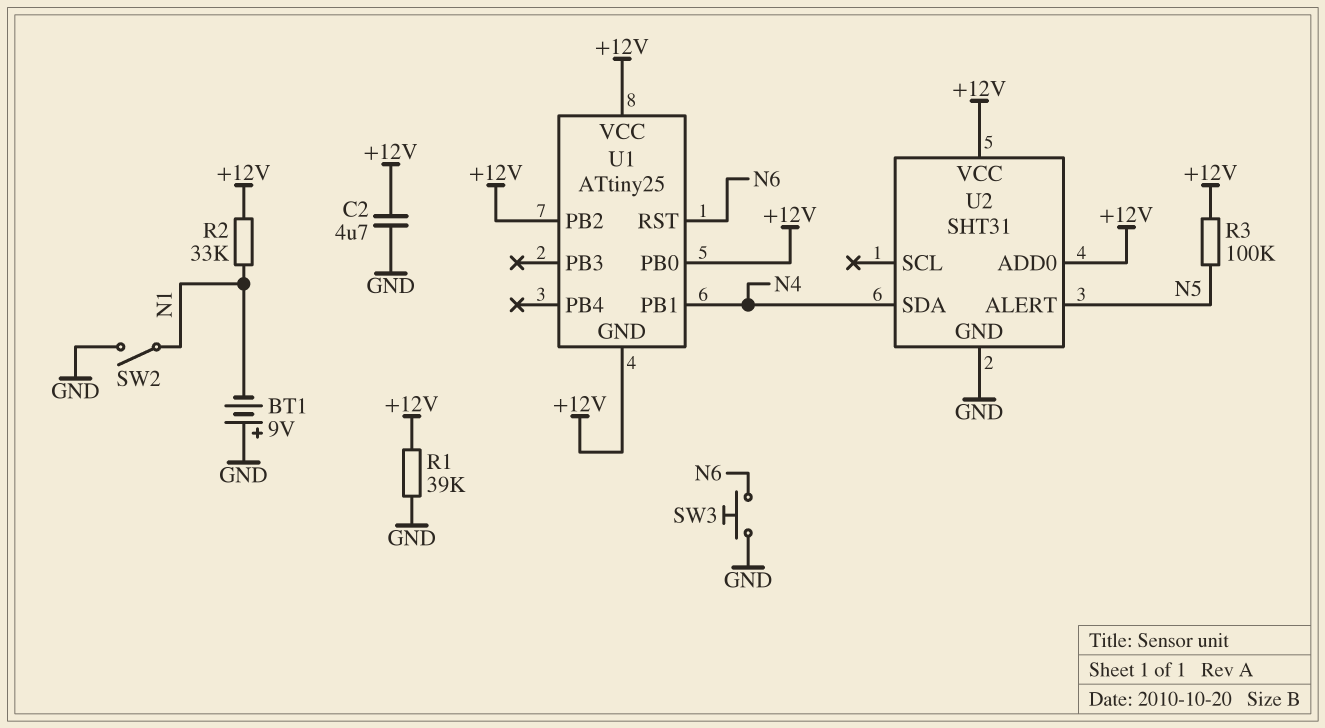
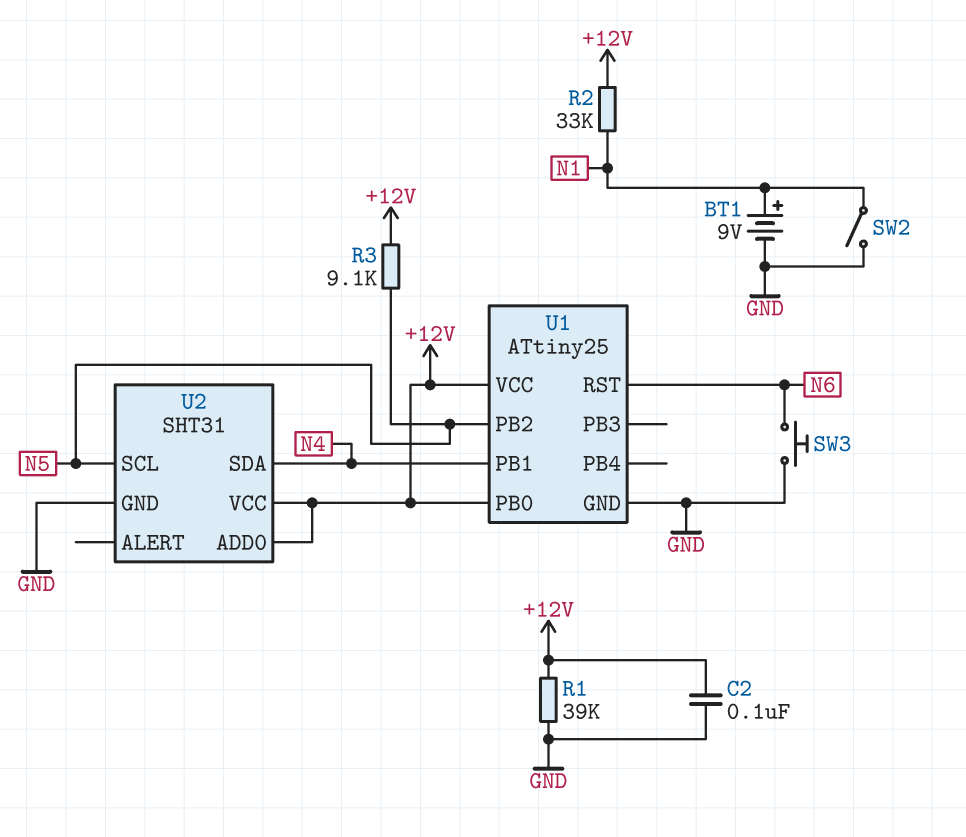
BT1: 9V (plus GND, minus N1) -> 9V (plus N1, minus GND)
C2: 4.7uF (+12V, GND) -> 100nF (+12V, GND)
R3: 100k (+12V, N5) -> 9.1k (+12V, N5)
U1 pin GND: +12V -> GND
U1 pin PB2: +12V -> N5
U2 pin ALERT: N5 -> none
U2 pin SCL: none -> N5

